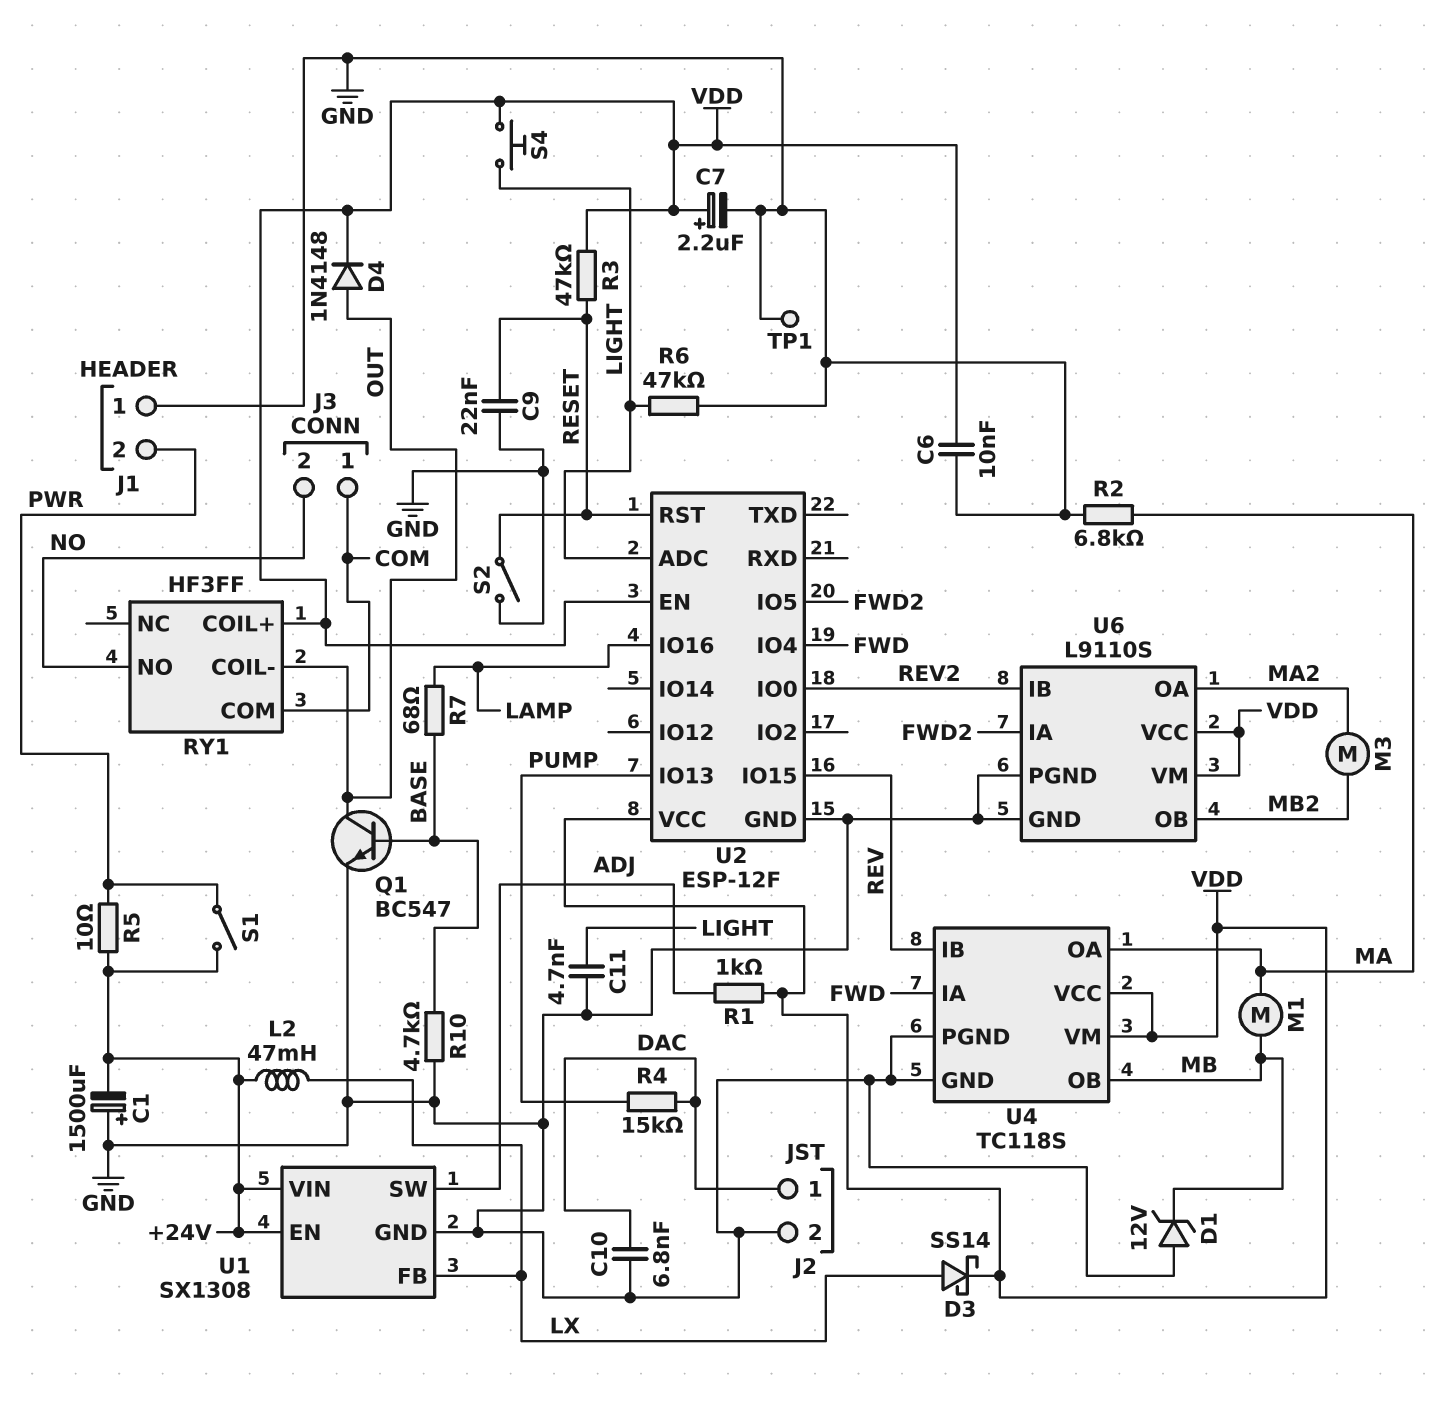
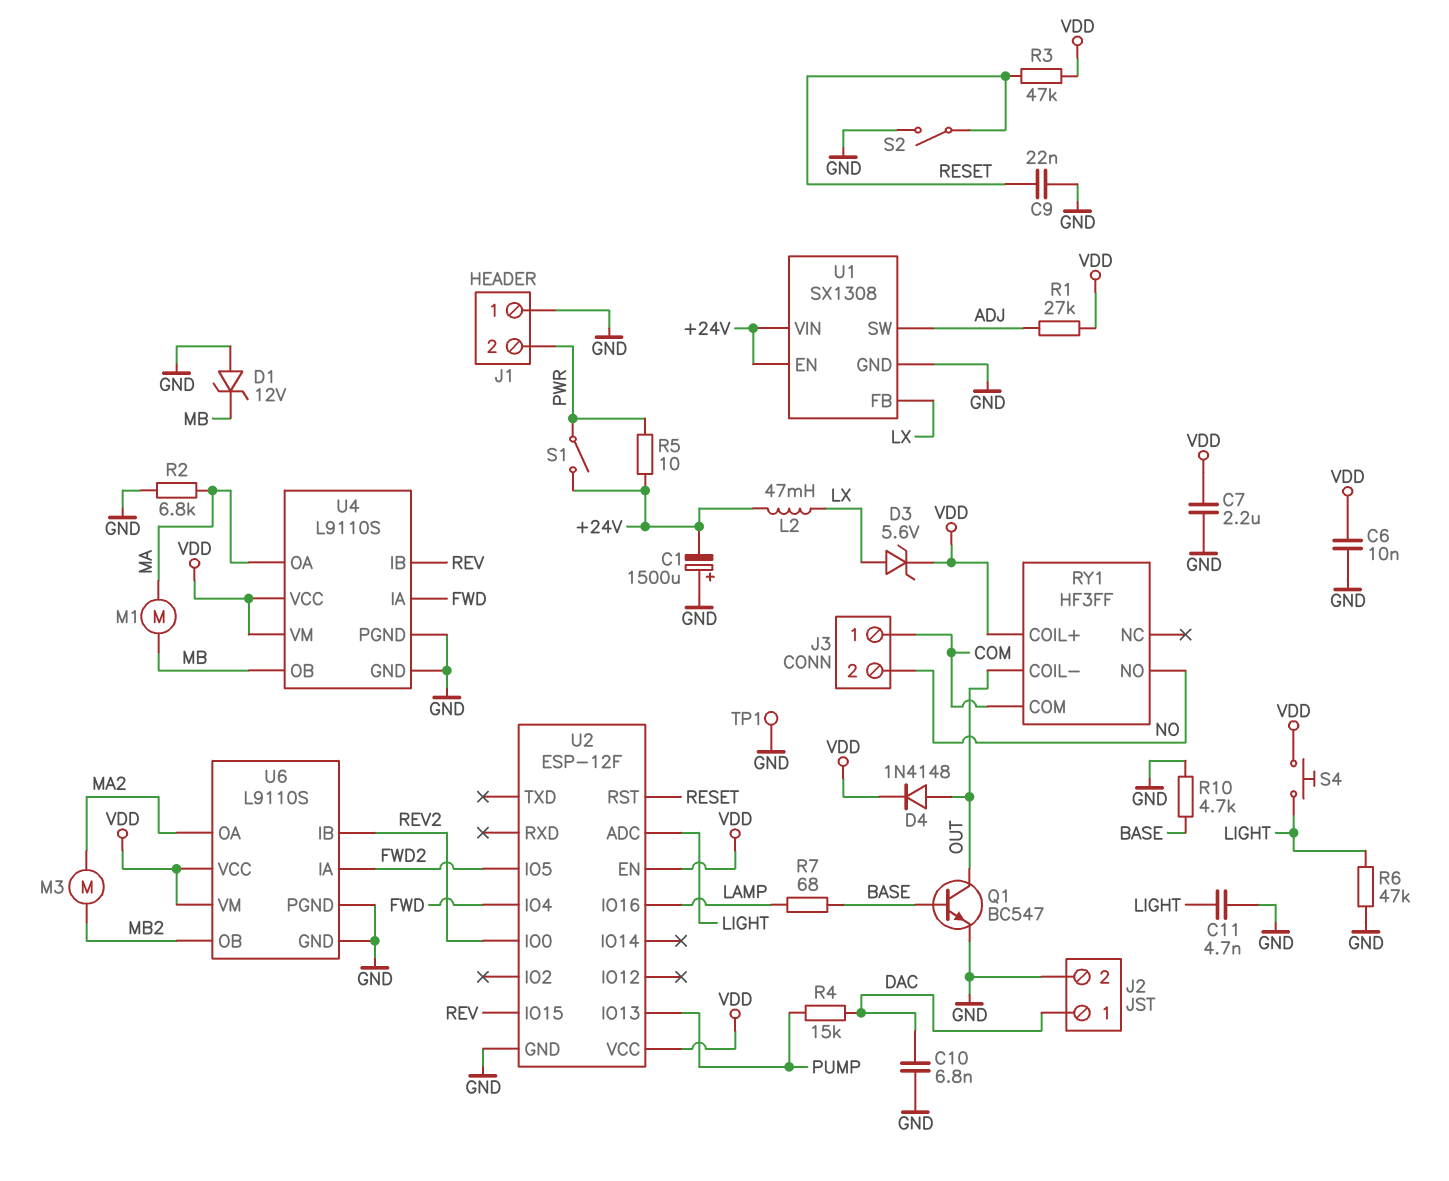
C7: 2.2uF (plus VDD, minus GND) -> 2.2uF (GND, VDD)
D3: schottky SS14 (A LX, K VDD) -> zener 5.6V (A LX, K VDD)
R1: 1k (ADJ, VDD) -> 27k (ADJ, VDD)
U4: TC118S -> L9110S

